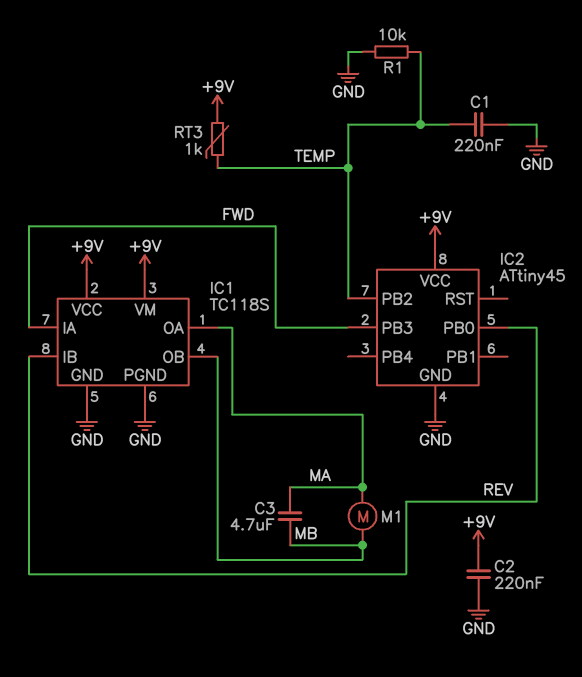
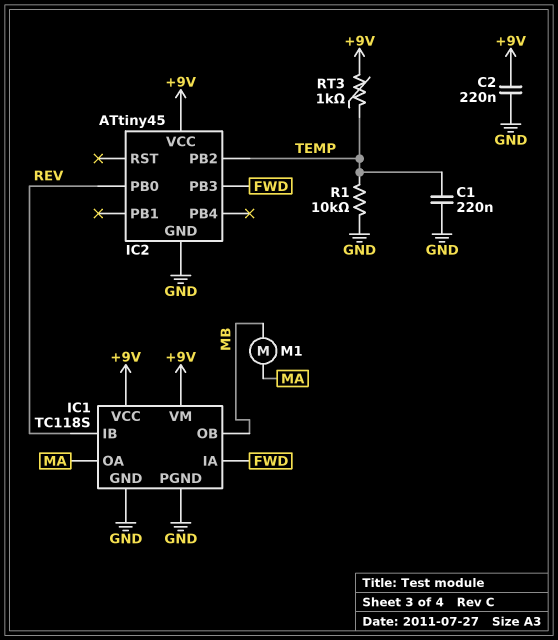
C3: 4.7uF (MA, MB) -> none

